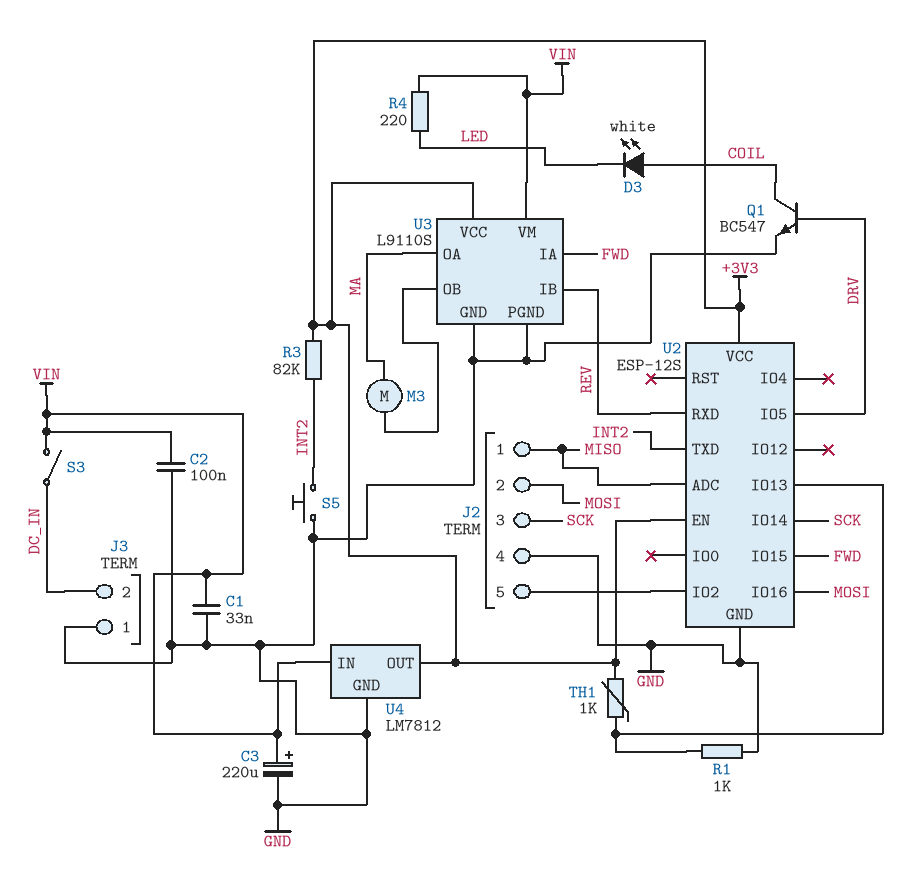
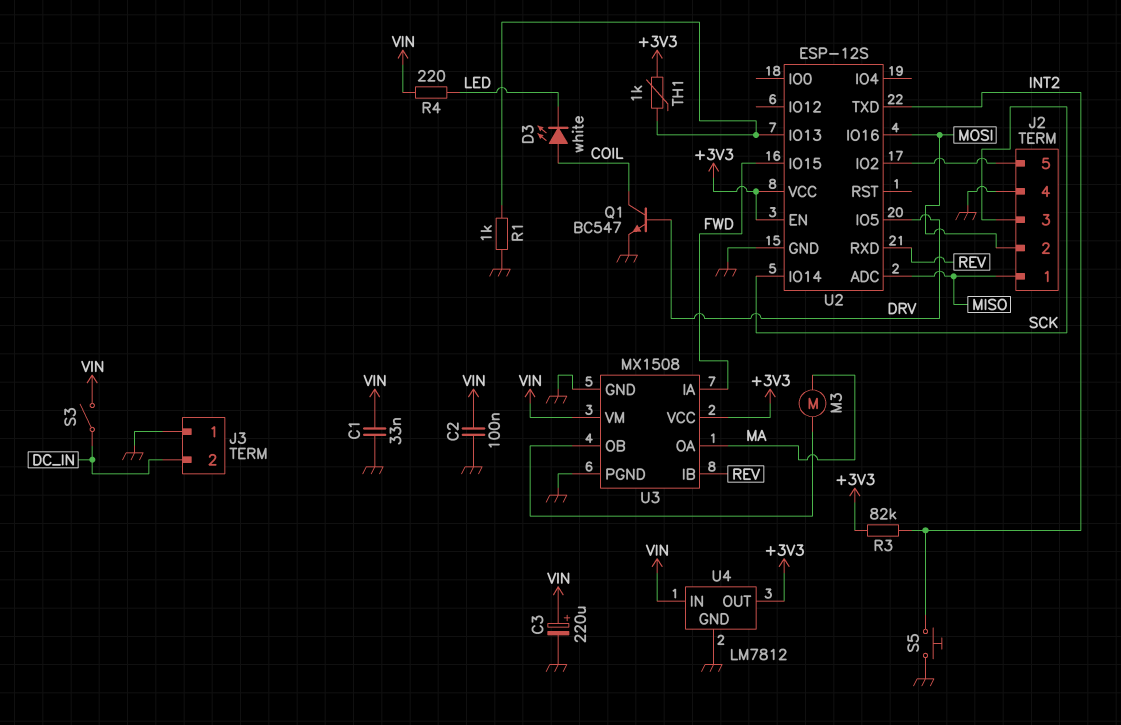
U3: L9110S -> MX1508

